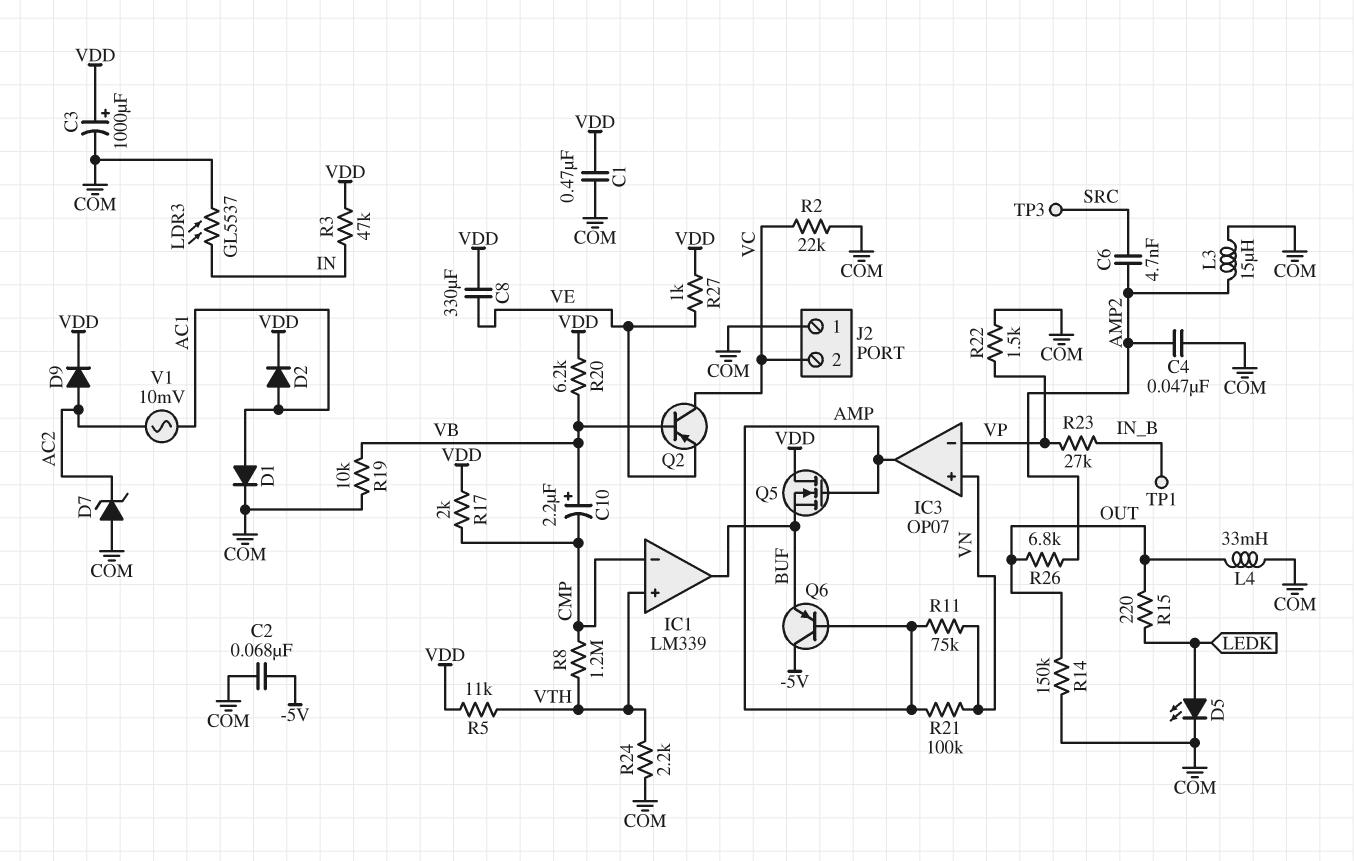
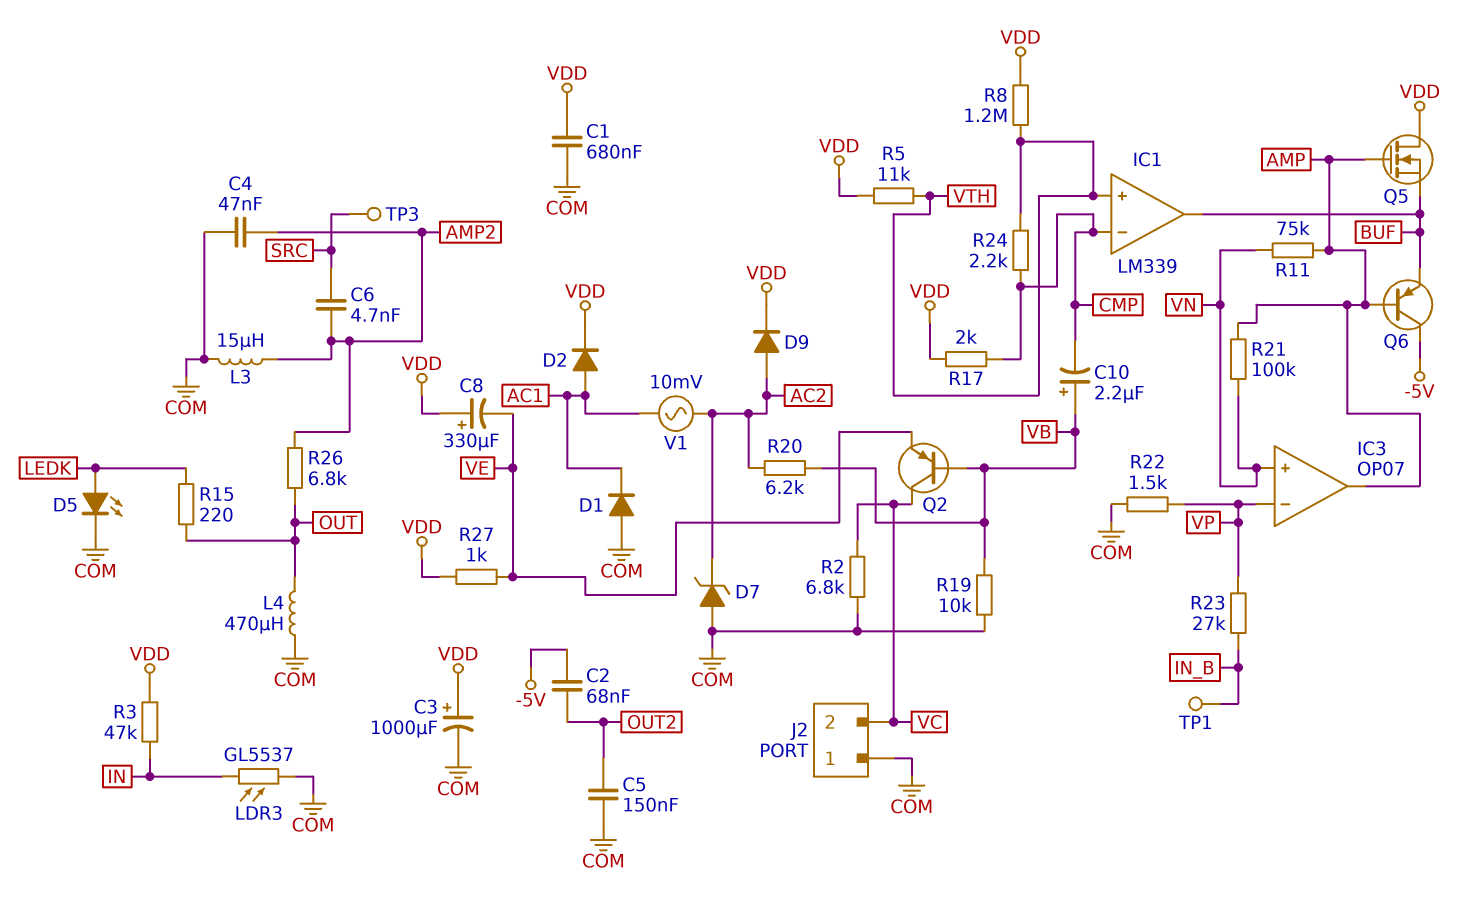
C1: 470nF (COM, VDD) -> 680nF (COM, VDD)
C2: 68nF (-5V, COM) -> 68nF (-5V, OUT2)
C5: none -> 150nF (COM, OUT2)
C8: 330uF (VDD, VE) -> 330uF (plus VDD, minus VE)
D1: diode (A AC1, K COM) -> diode (A COM, K AC1)
L4: 33mH (COM, OUT) -> 470uH (COM, OUT)
R2: 22k (COM, VC) -> 6.8k (COM, VC)
R8: 1.2M (CMP, VTH) -> 1.2M (VDD, VTH)
R14: 150k (COM, OUT) -> none
R20: 6.2k (VB, VDD) -> 6.2k (AC2, VB)
R24: 2.2k (COM, VTH) -> 2.2k (CMP, VTH)

